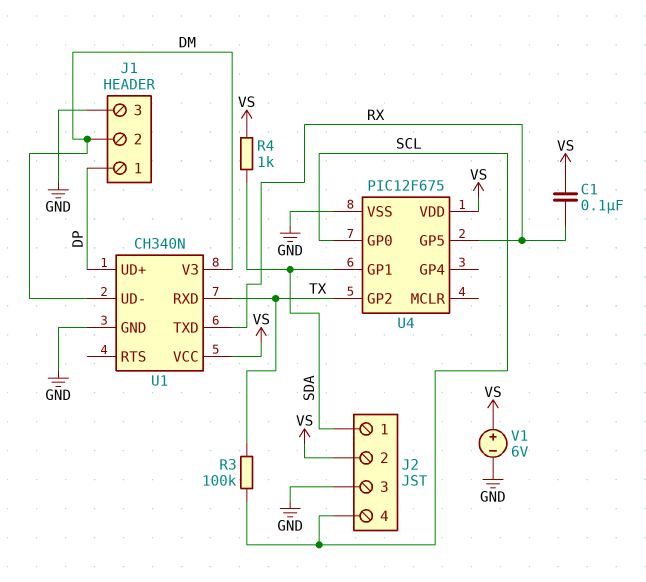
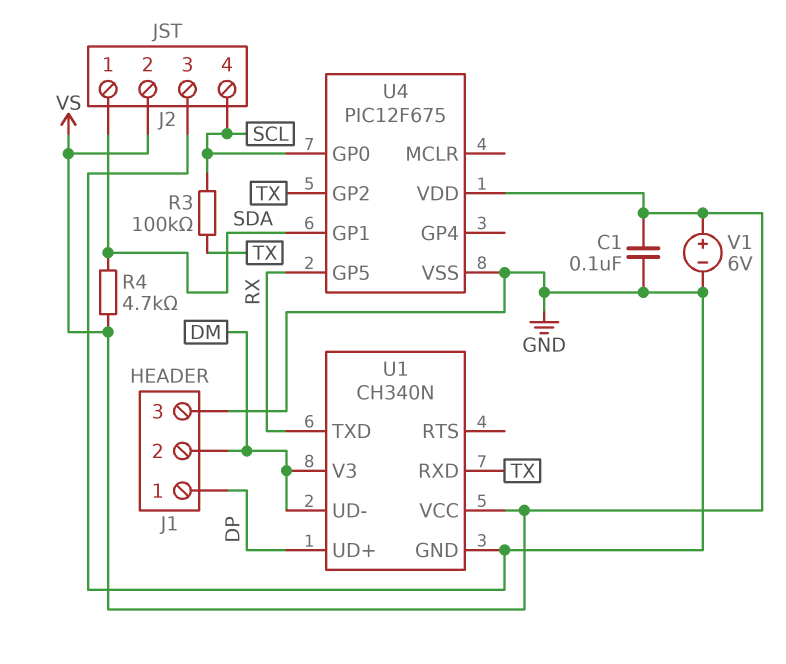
C1: 100nF (RX, VS) -> 100nF (GND, VS)
R4: 1k (SDA, VS) -> 4.7k (SDA, VS)

